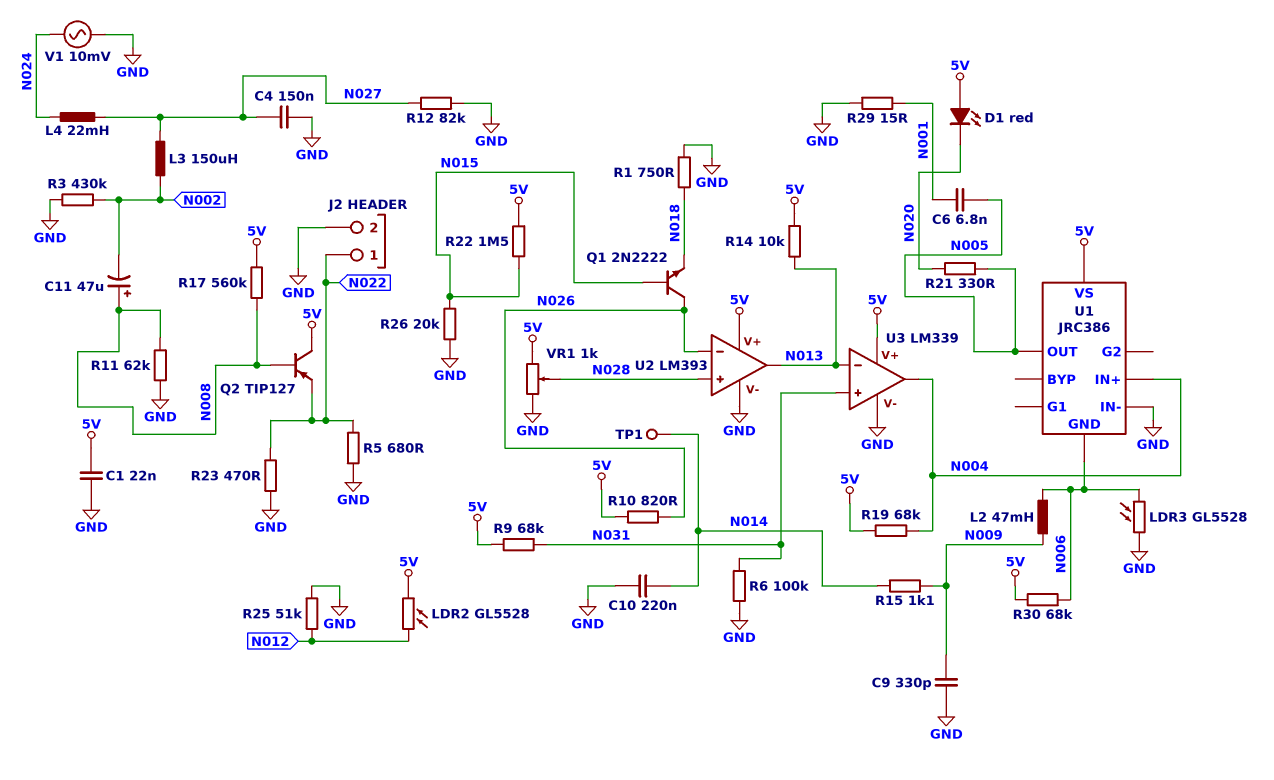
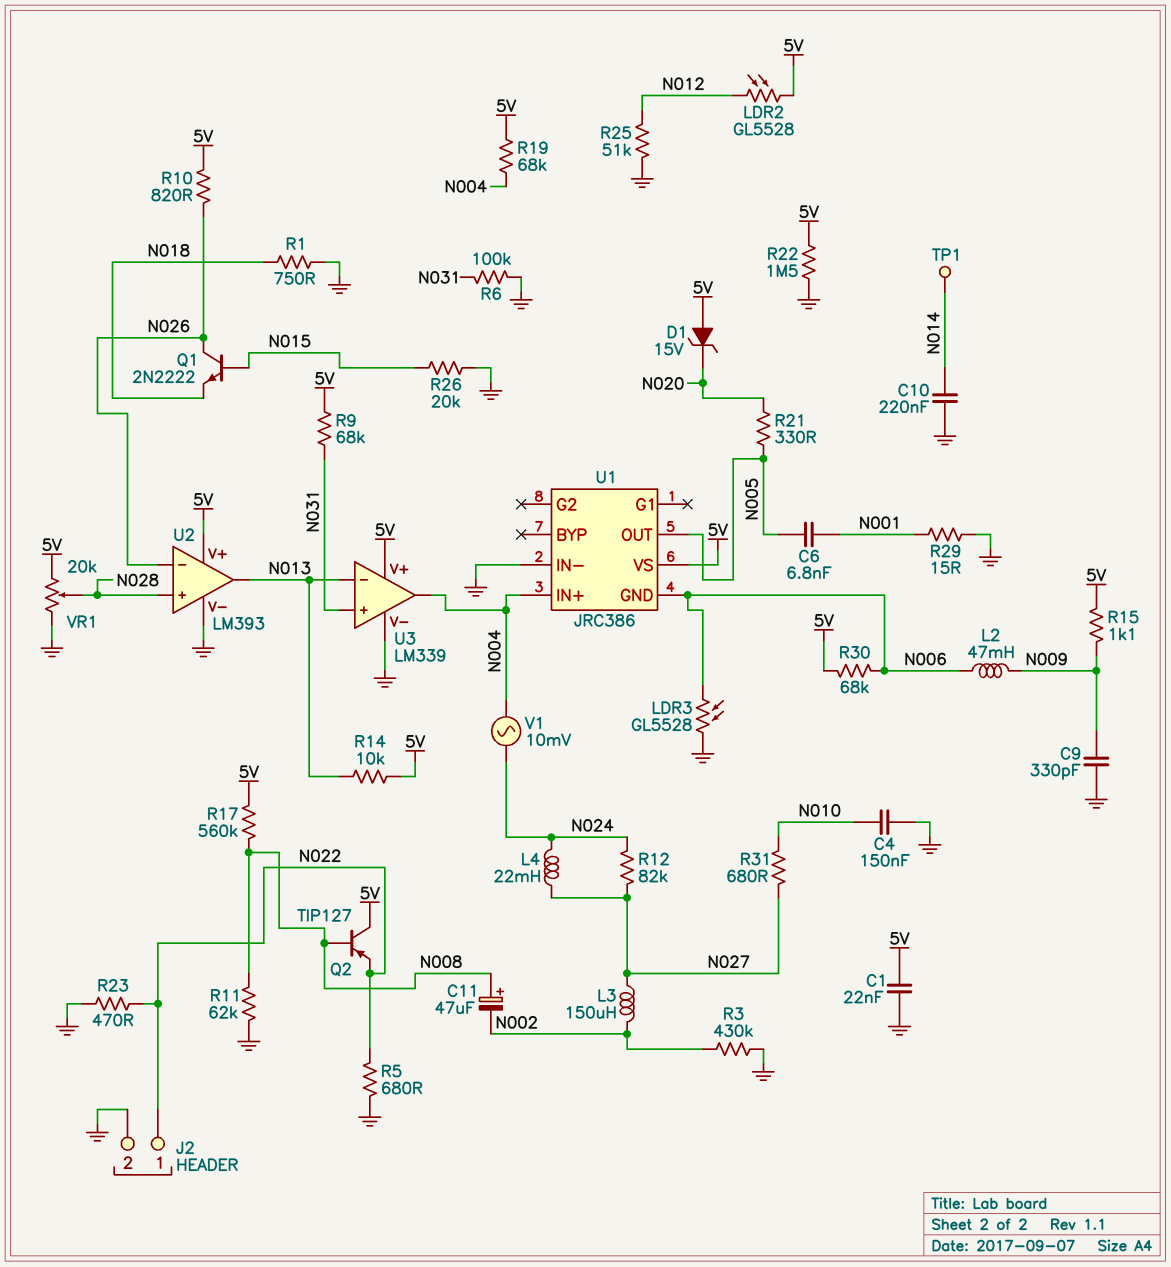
C4: 150nF (GND, N027) -> 150nF (GND, N010)
D1: LED red (A 5V, K N020) -> zener 15V (A 5V, K N020)
R12: 82k (GND, N027) -> 82k (N024, N027)
R15: 1.1k (N009, N014) -> 1.1k (5V, N009)
R22: 1.5M (5V, N015) -> 1.5M (5V, GND)
R31: none -> 680 (N010, N027)
V1: AC 10mV (GND, N024) -> AC 10mV (N004, N024)
VR1: 1k (5V, GND, wiper N028) -> 20k (5V, GND, wiper N028)

